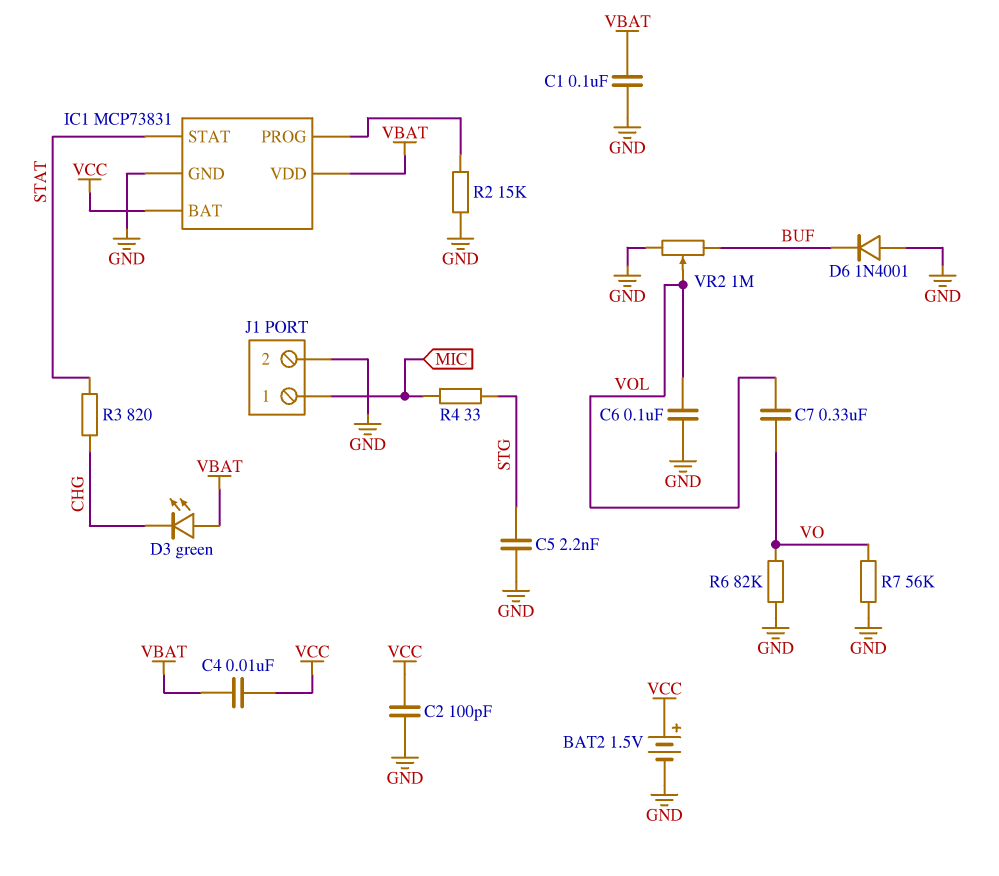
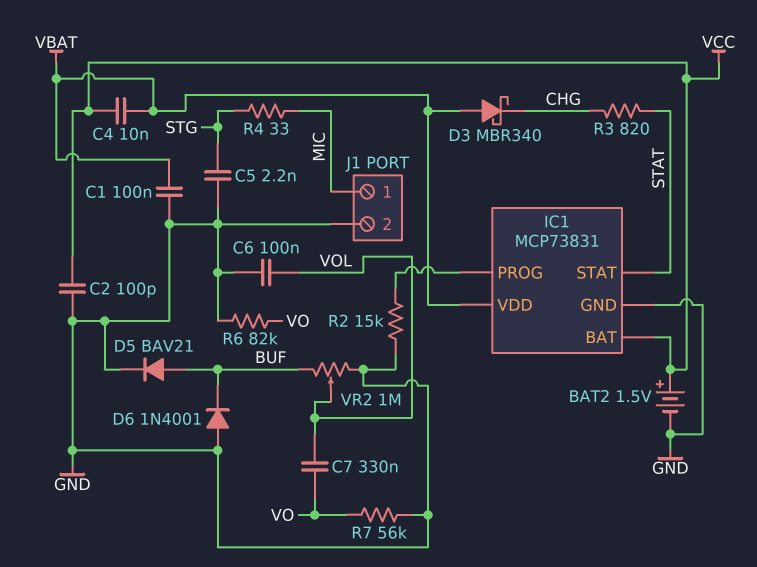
D3: LED green (A VBAT, K CHG) -> schottky MBR340 (A VBAT, K CHG)
D5: none -> diode BAV21 (A BUF, K GND)

